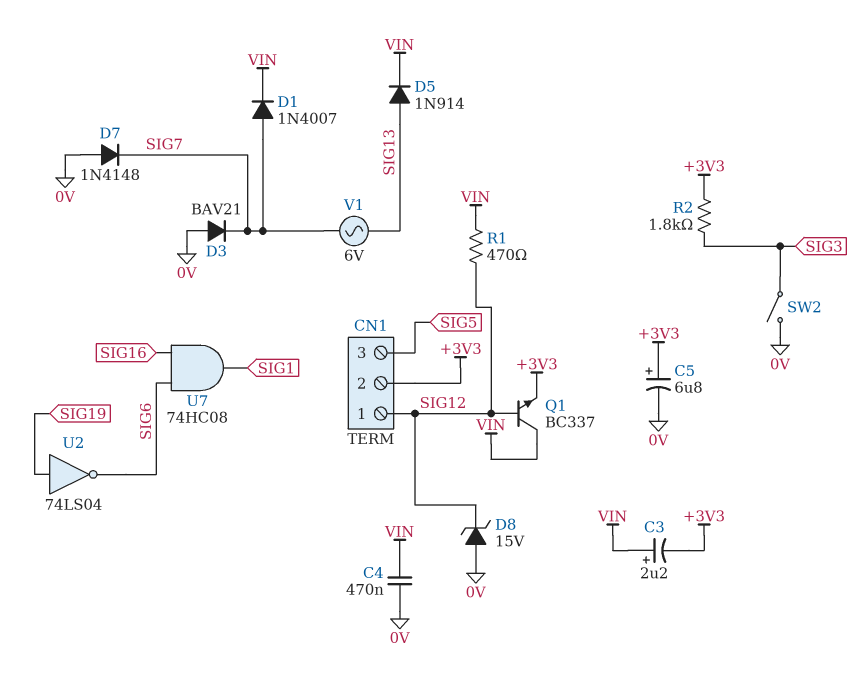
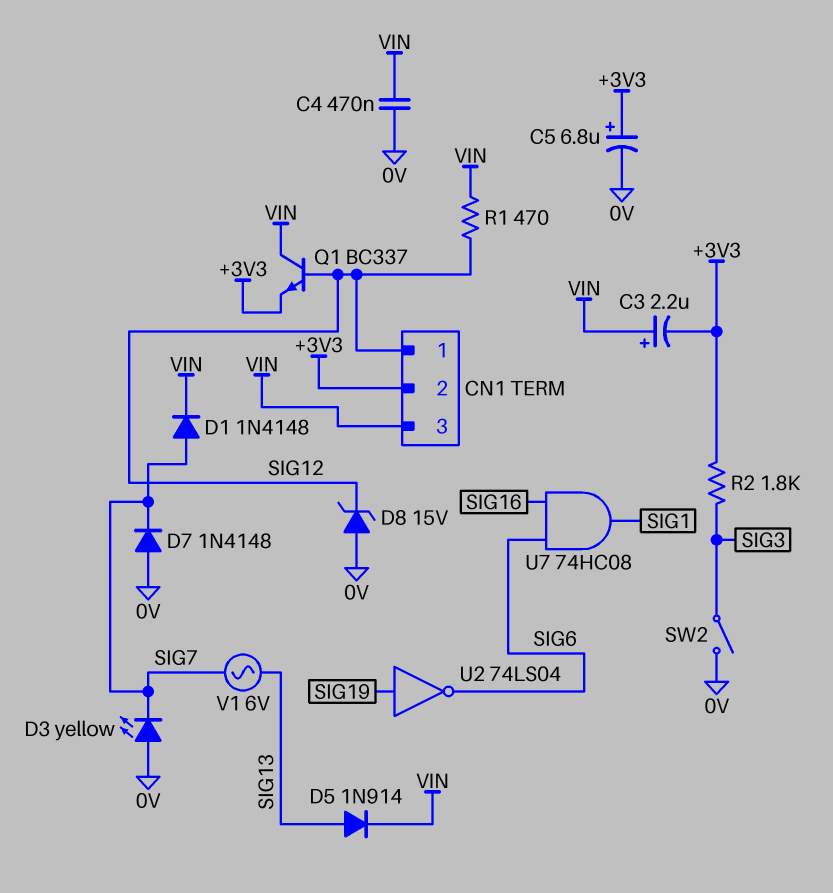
CN1 pin 3: SIG5 -> VIN
D1: diode 1N4007 (A SIG7, K VIN) -> diode 1N4148 (A SIG7, K VIN)
D3: diode BAV21 (A 0V, K SIG7) -> LED yellow (A 0V, K SIG7)

